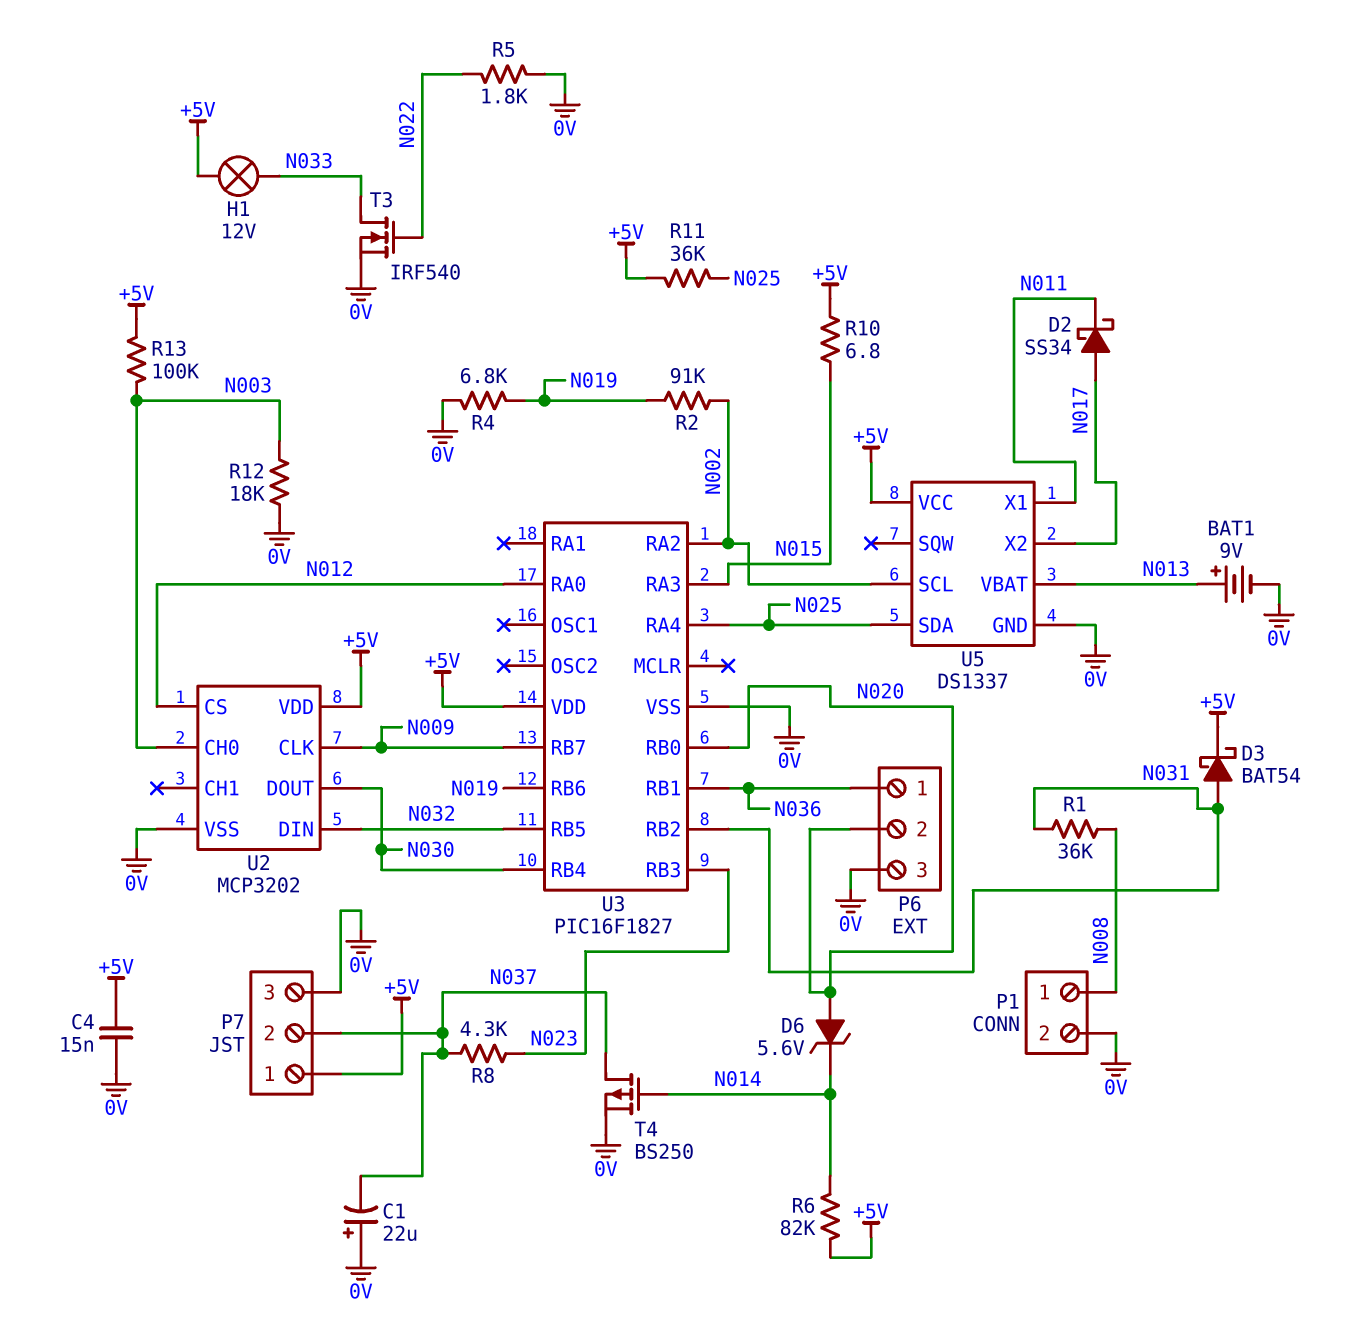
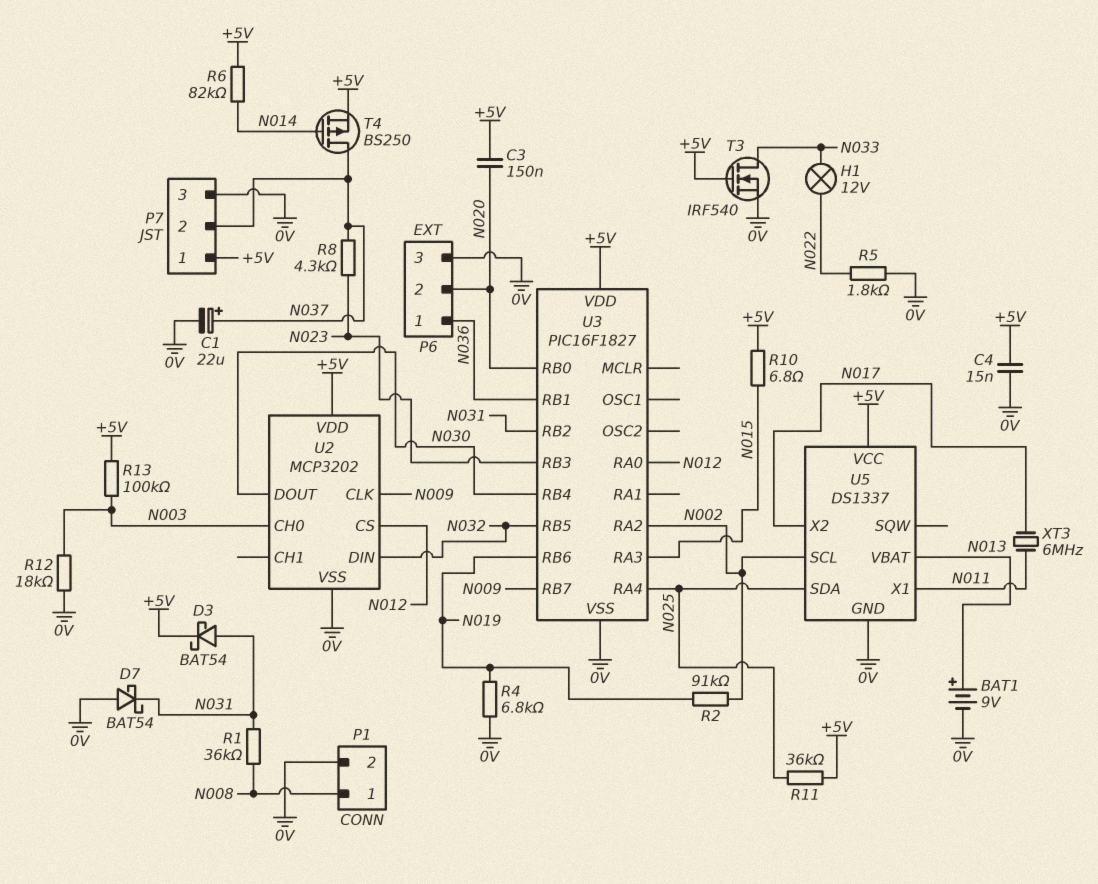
C1: 22uF (plus 0V, minus N037) -> 22uF (plus N037, minus 0V)
C3: none -> 150nF (+5V, N020)
D2: schottky SS34 (A N017, K N011) -> none
D6: zener 5.6V (A N020, K N014) -> none
D7: none -> schottky BAT54 (A 0V, K N031)
H1: lamp 12V (+5V, N033) -> lamp 12V (N022, N033)
T3: NMOS IRF540 (G N022, D N033, S 0V) -> NMOS IRF540 (G +5V, D N033, S 0V)
T4: PMOS BS250 (G N014, D N037, S 0V) -> PMOS BS250 (G N014, D N037, S +5V)
XT3: none -> 6MHz (N011, N017)

